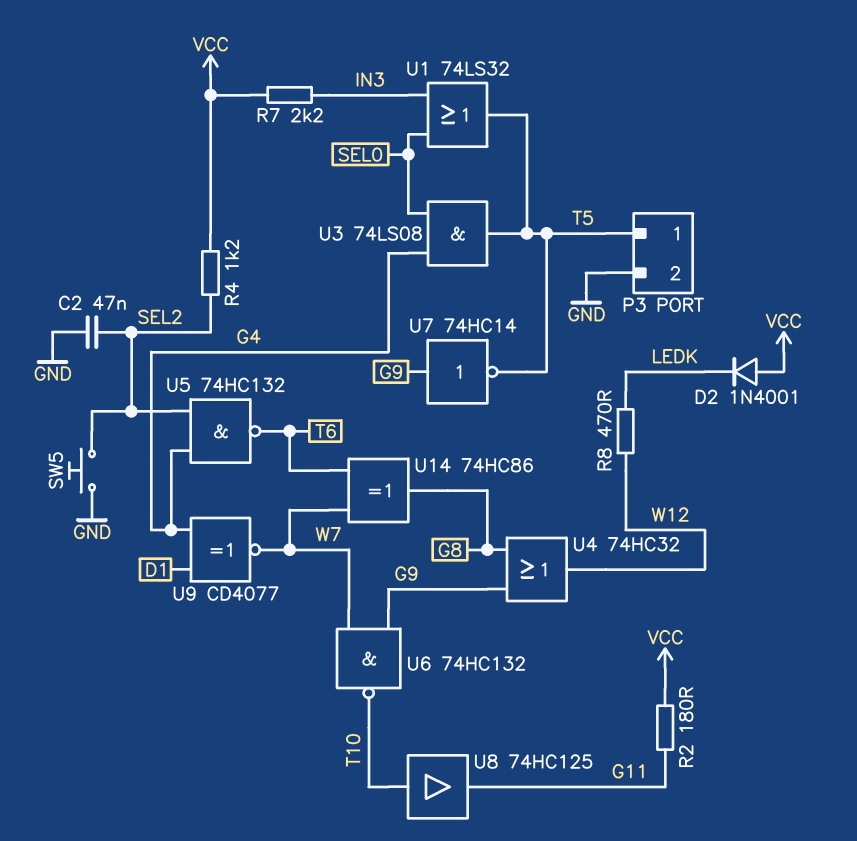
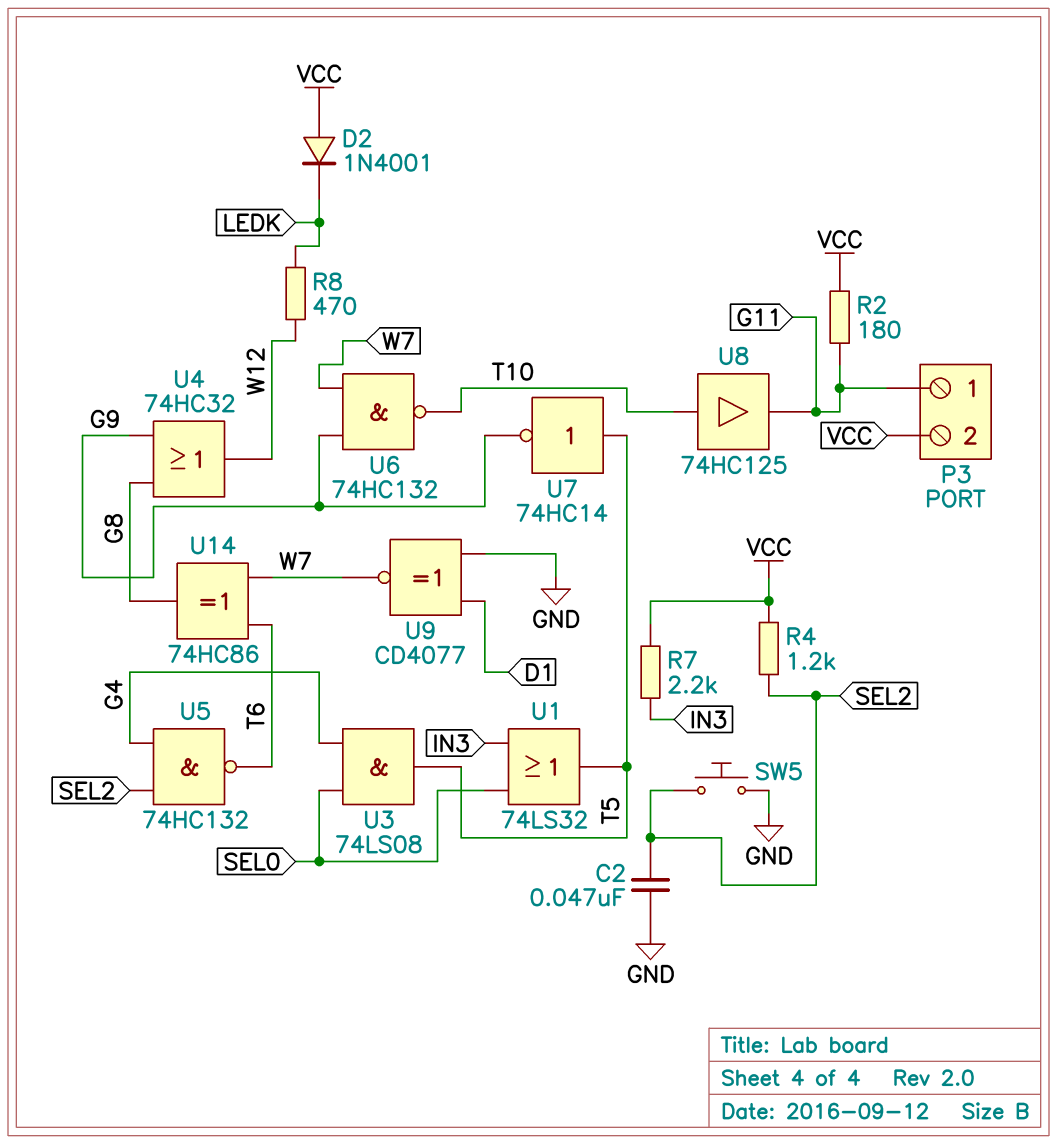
P3 pin 1: T5 -> G11
P3 pin 2: GND -> VCC
U7: NOT 74HC14 (in G9, out T5) -> NOT 74HC14 (in T5, out G9)
U9: XNOR CD4077 (in D1, in G4, out W7) -> XNOR CD4077 (in D1, in GND, out W7)

